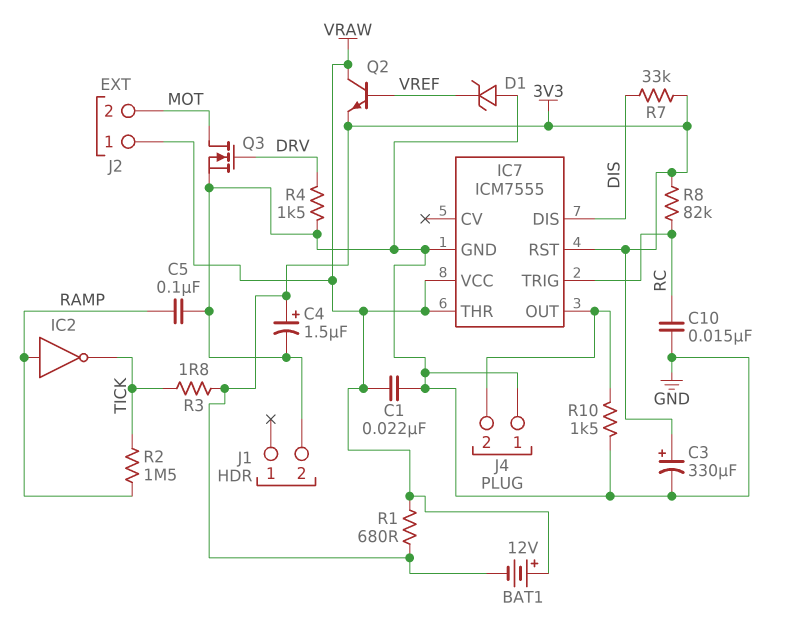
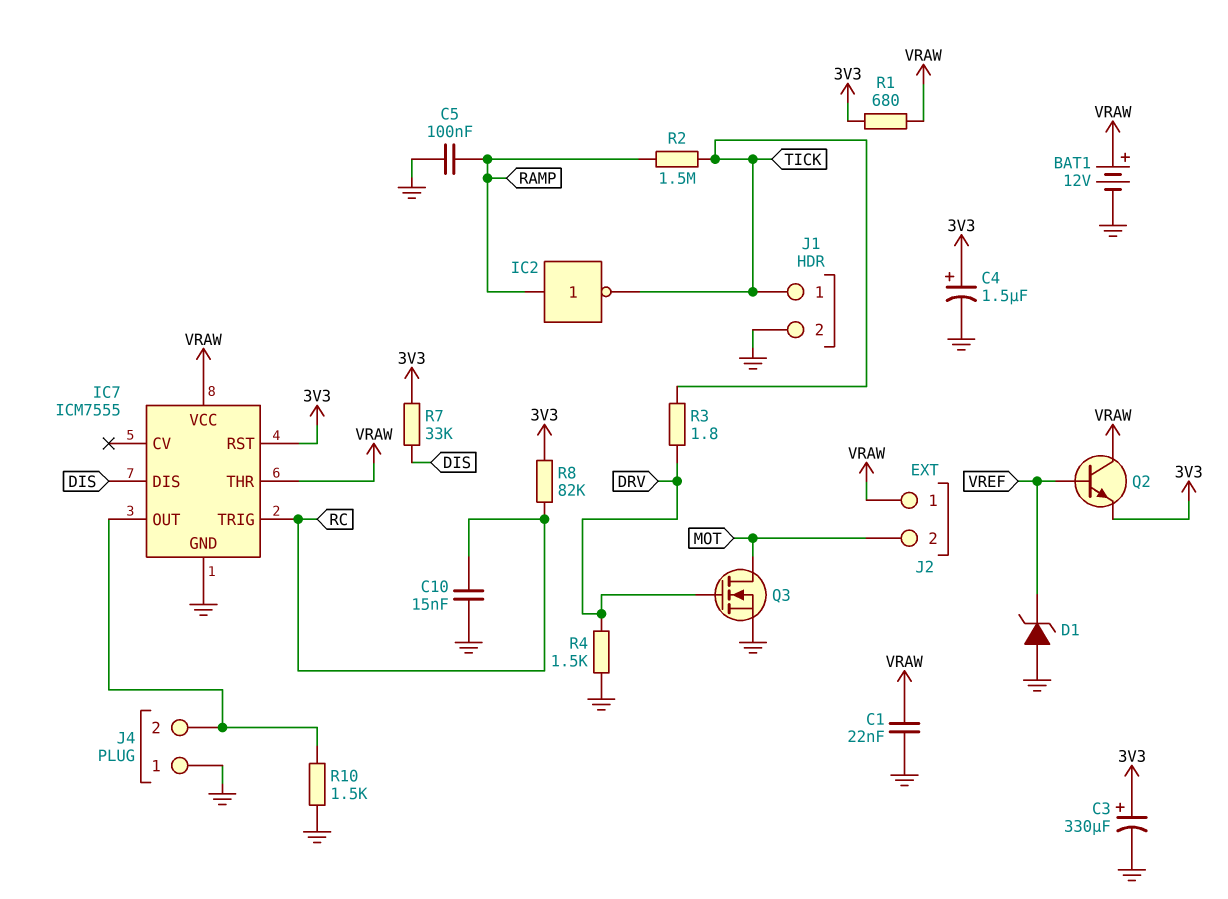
BAT1: 12V (plus VRAW, minus 3V3) -> 12V (plus VRAW, minus GND)
J1 pin 1: none -> TICK
R3: 1.8 (3V3, TICK) -> 1.8 (DRV, TICK)

